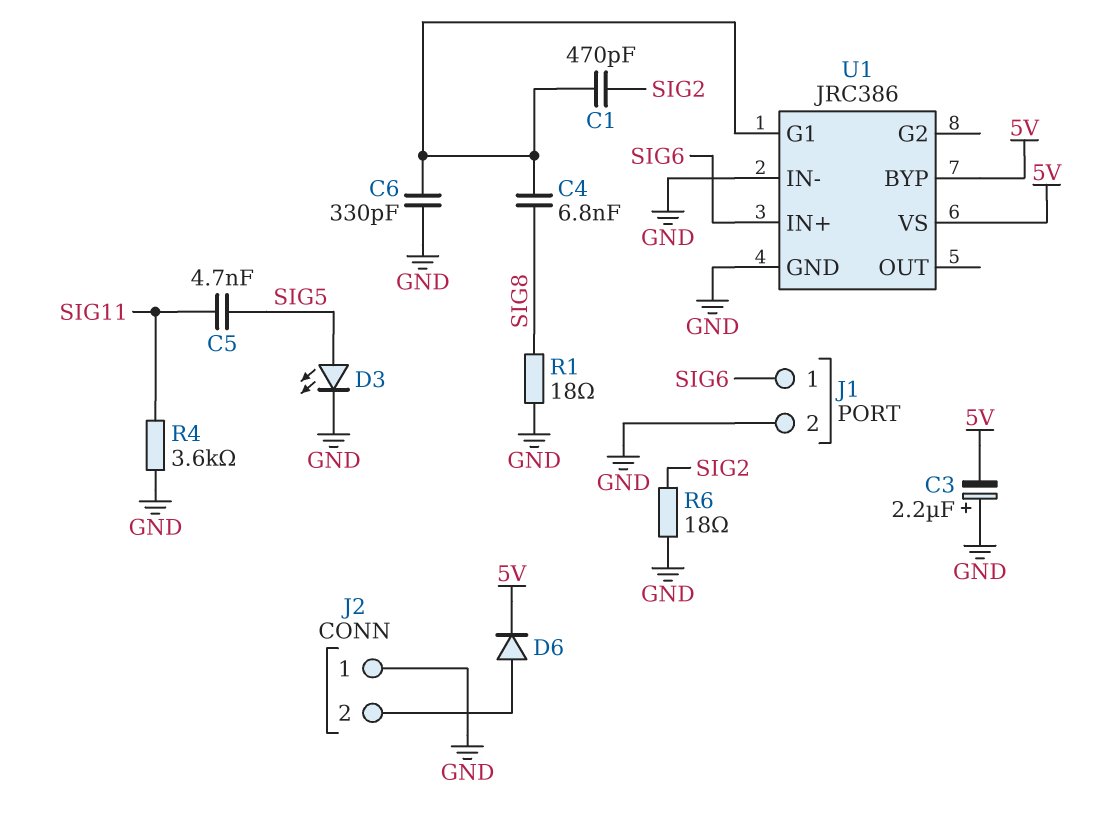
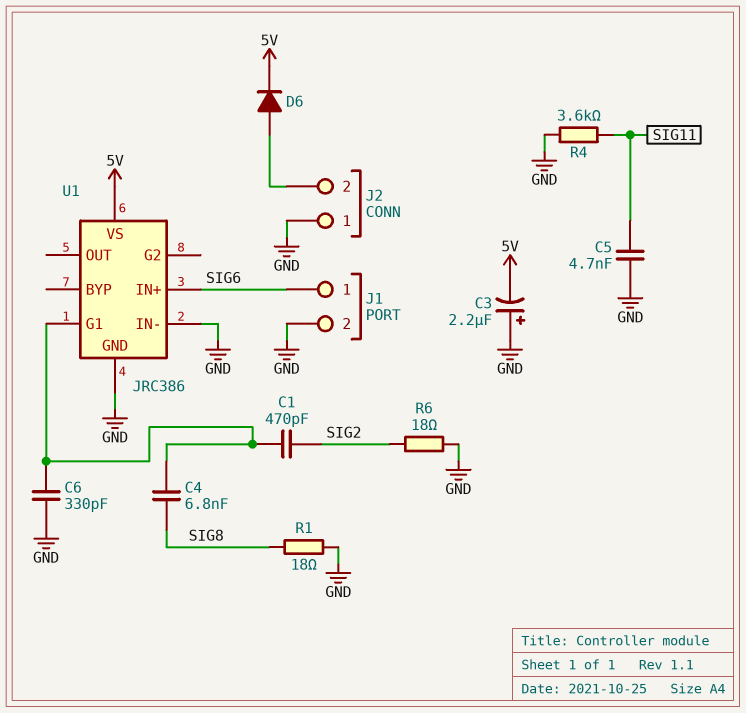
C5: 4.7nF (SIG5, SIG11) -> 4.7nF (GND, SIG11)
D3: LED (A SIG5, K GND) -> none
U1 pin BYP: 5V -> none

